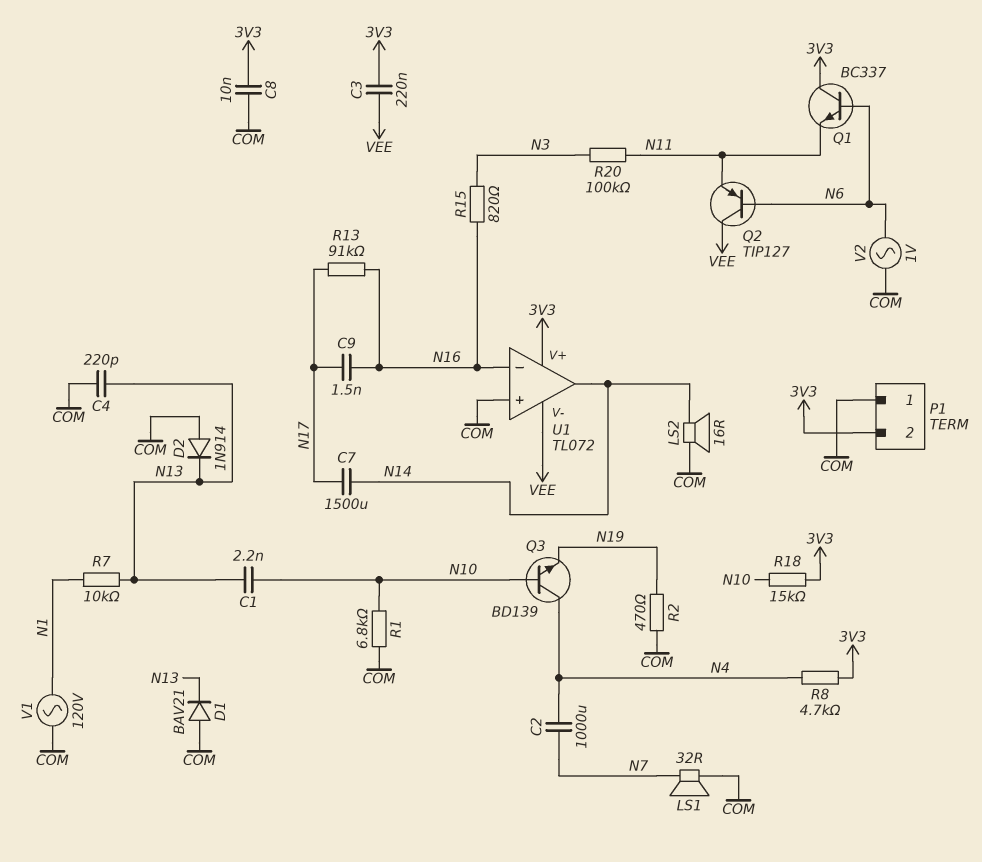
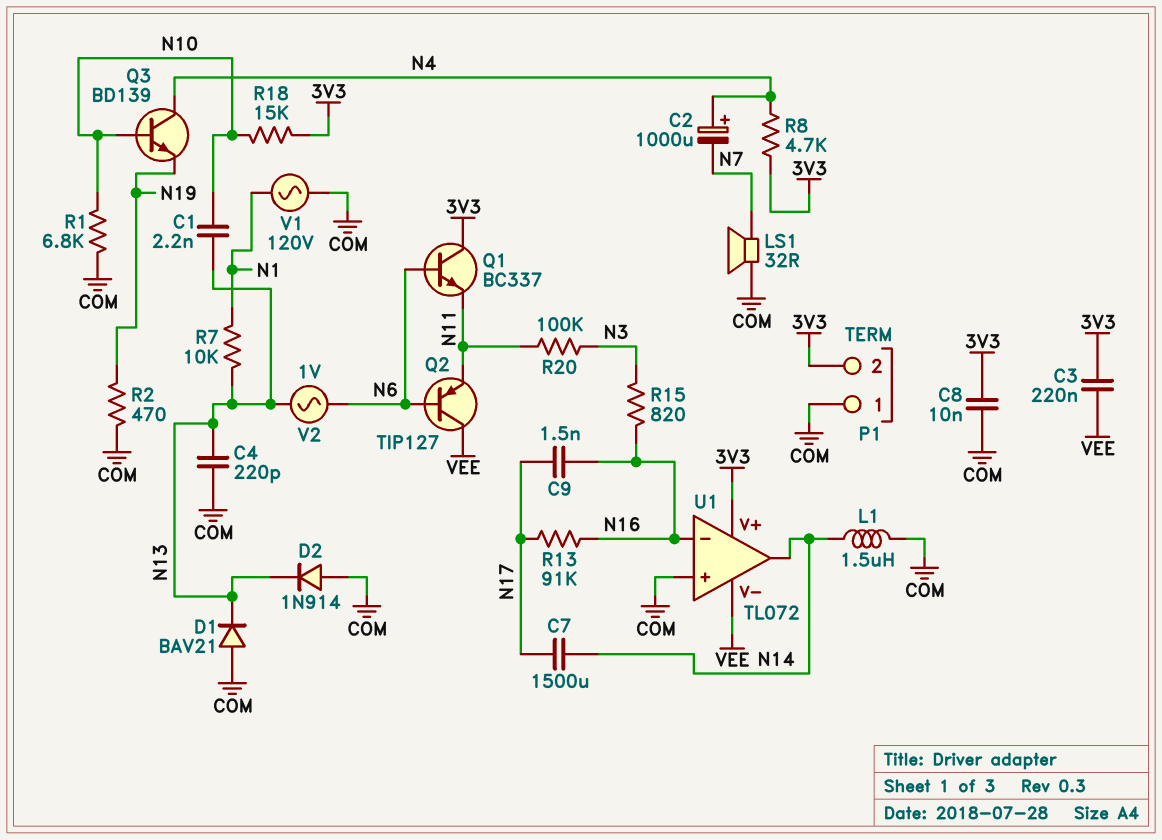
C2: 1000uF (N4, N7) -> 1000uF (plus N4, minus N7)
L1: none -> 1.5uH (COM, N14)
LS2: speaker 16R (COM, N14) -> none
V2: AC 1V (COM, N6) -> AC 1V (N6, N13)

